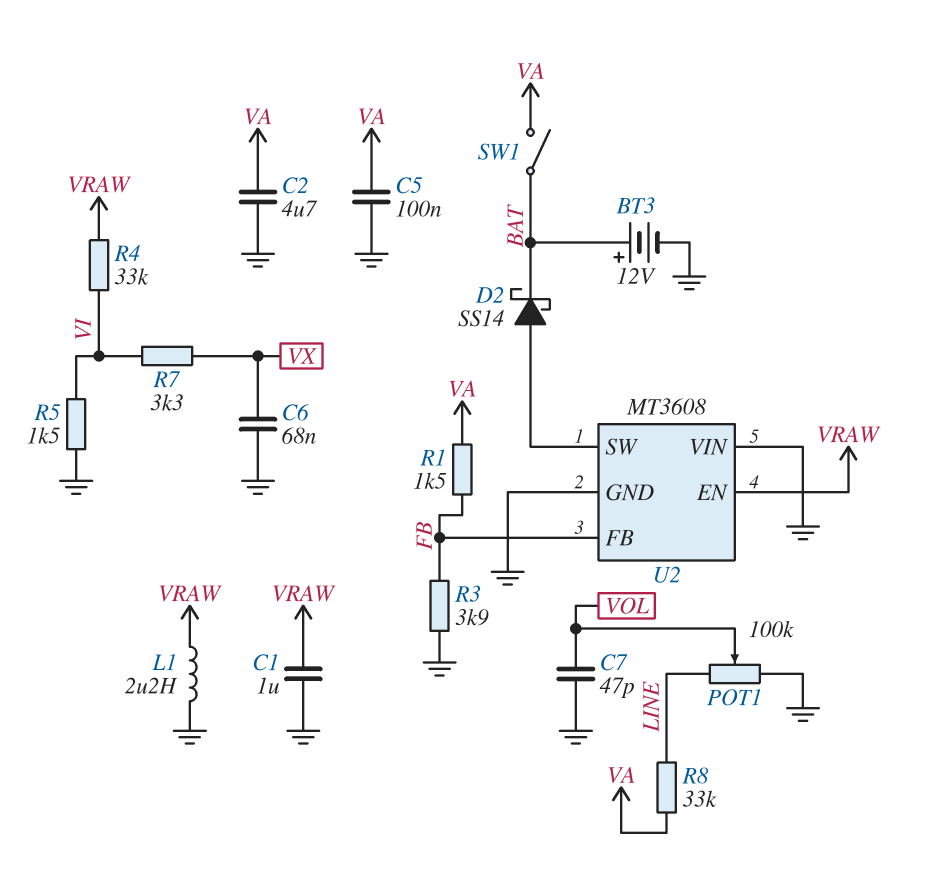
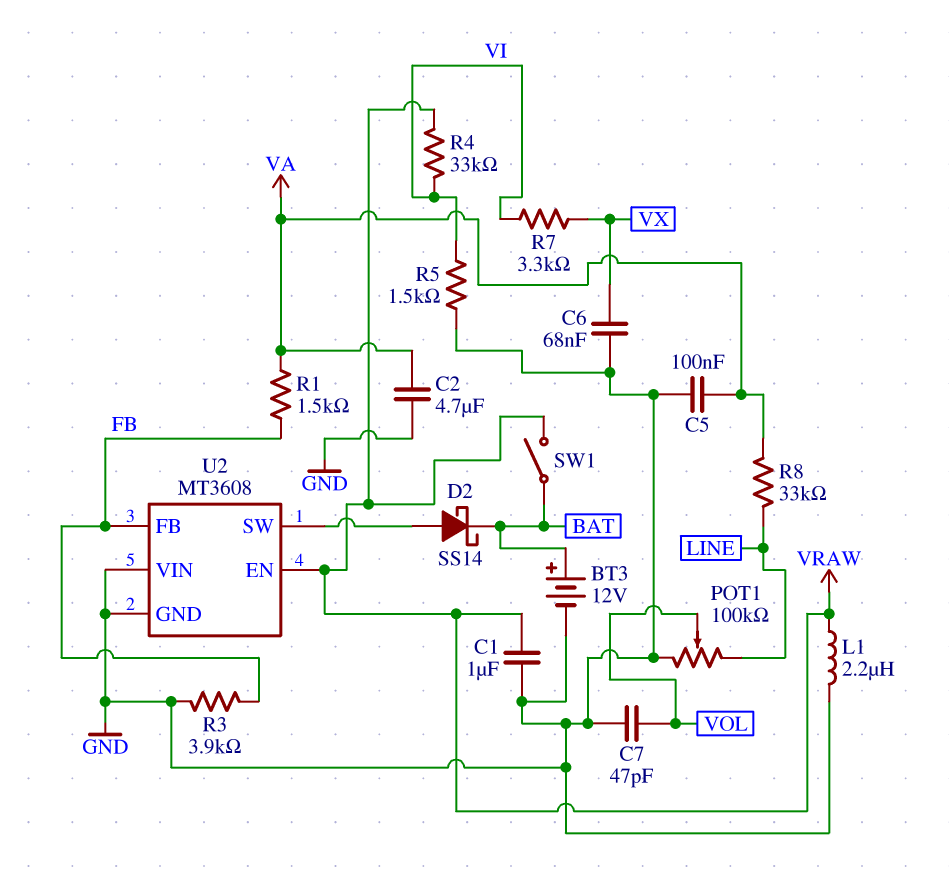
SW1: switch (BAT, VA) -> switch (BAT, VRAW)

